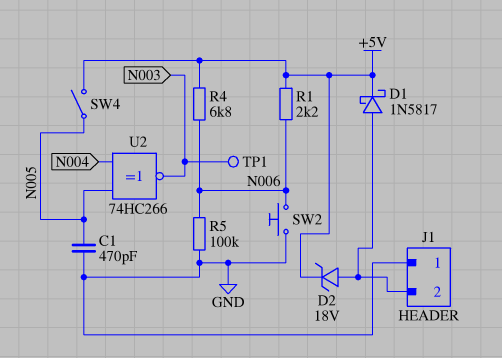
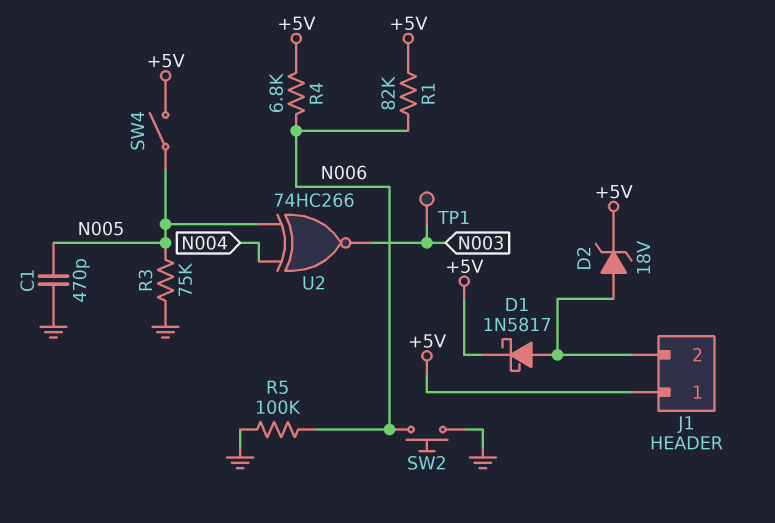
J1 pin 1: GND -> +5V
R1: 2.2k (+5V, N006) -> 82k (+5V, N006)
R3: none -> 75k (GND, N005)

